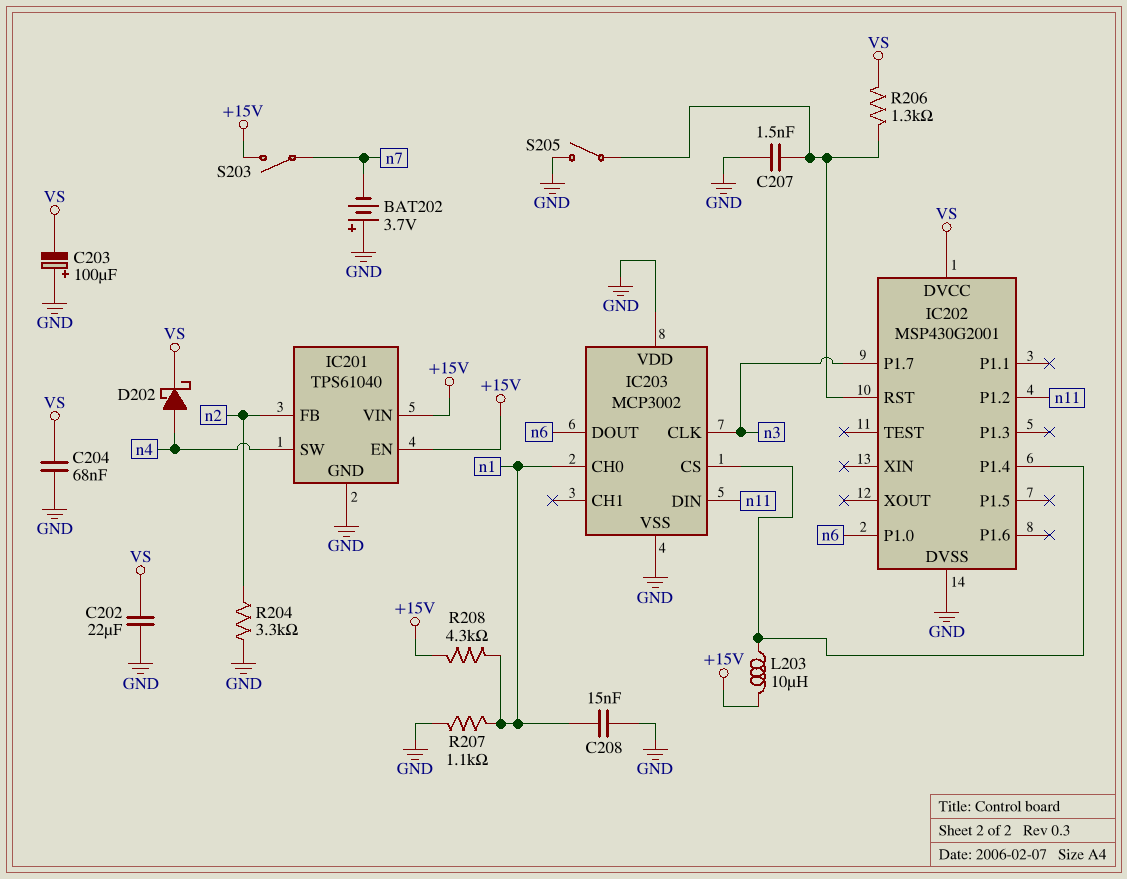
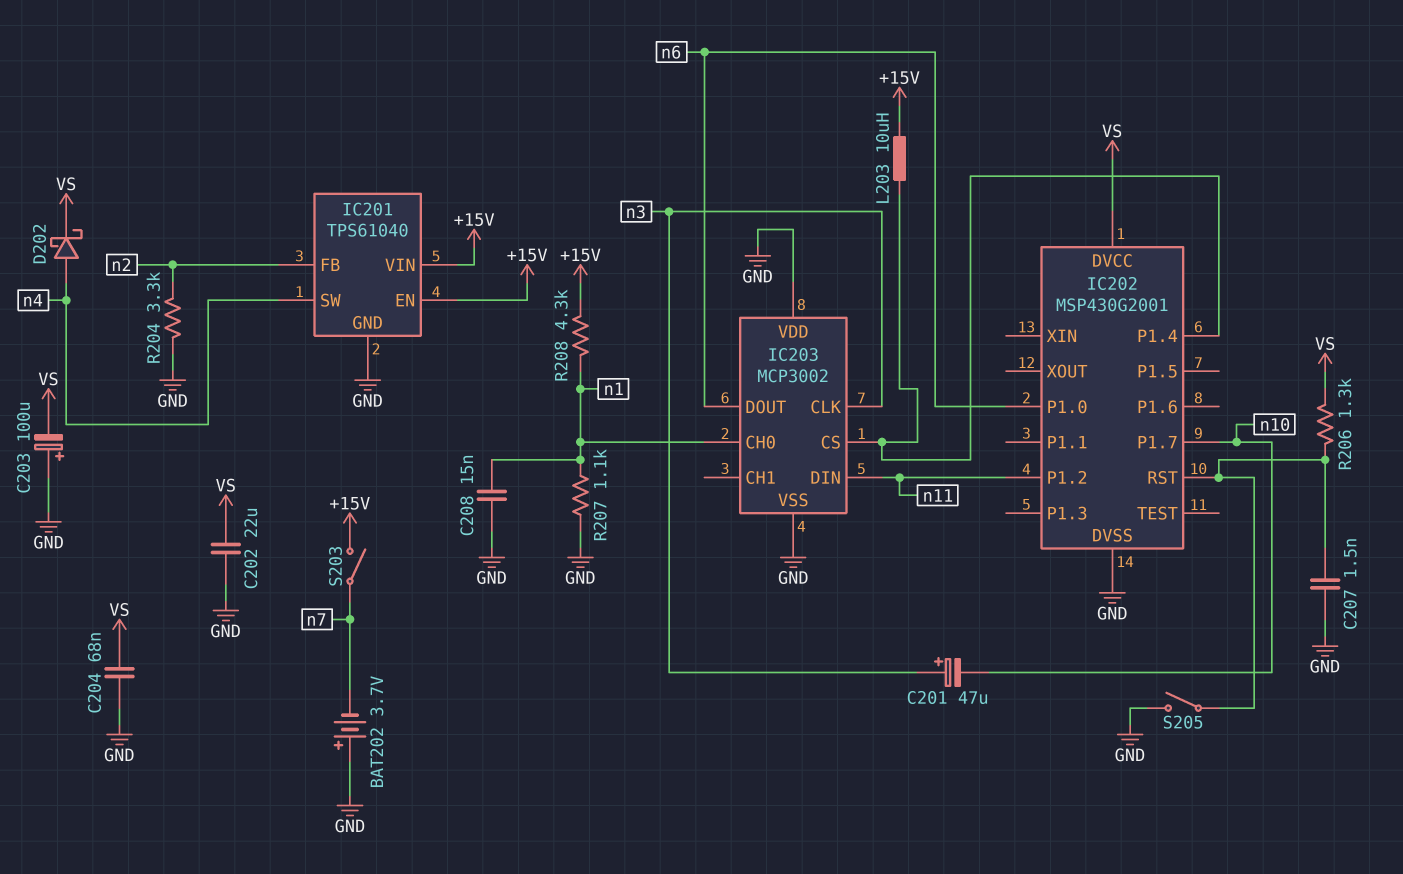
C201: none -> 47uF (plus n3, minus n10)
IC202 pin P1.7: n3 -> n10

